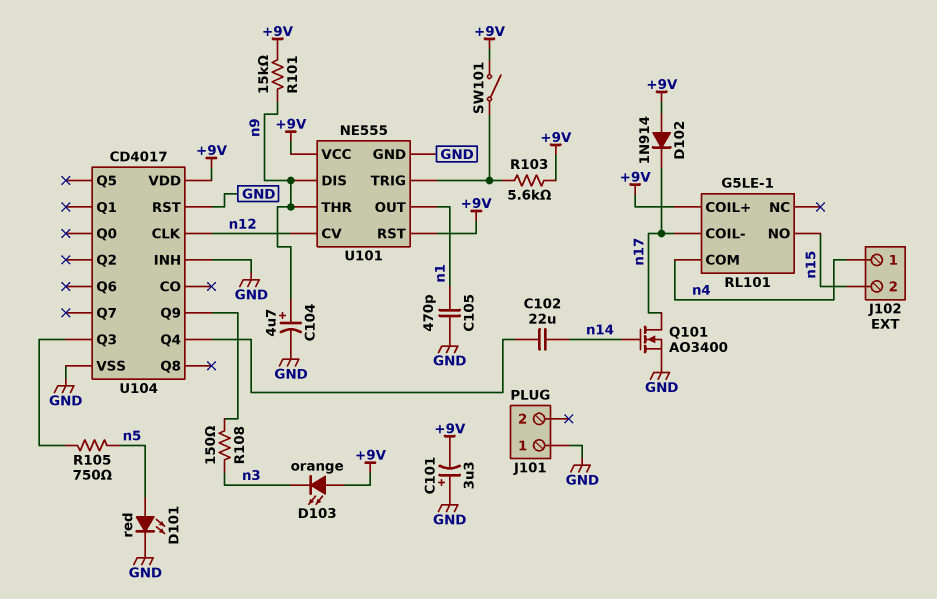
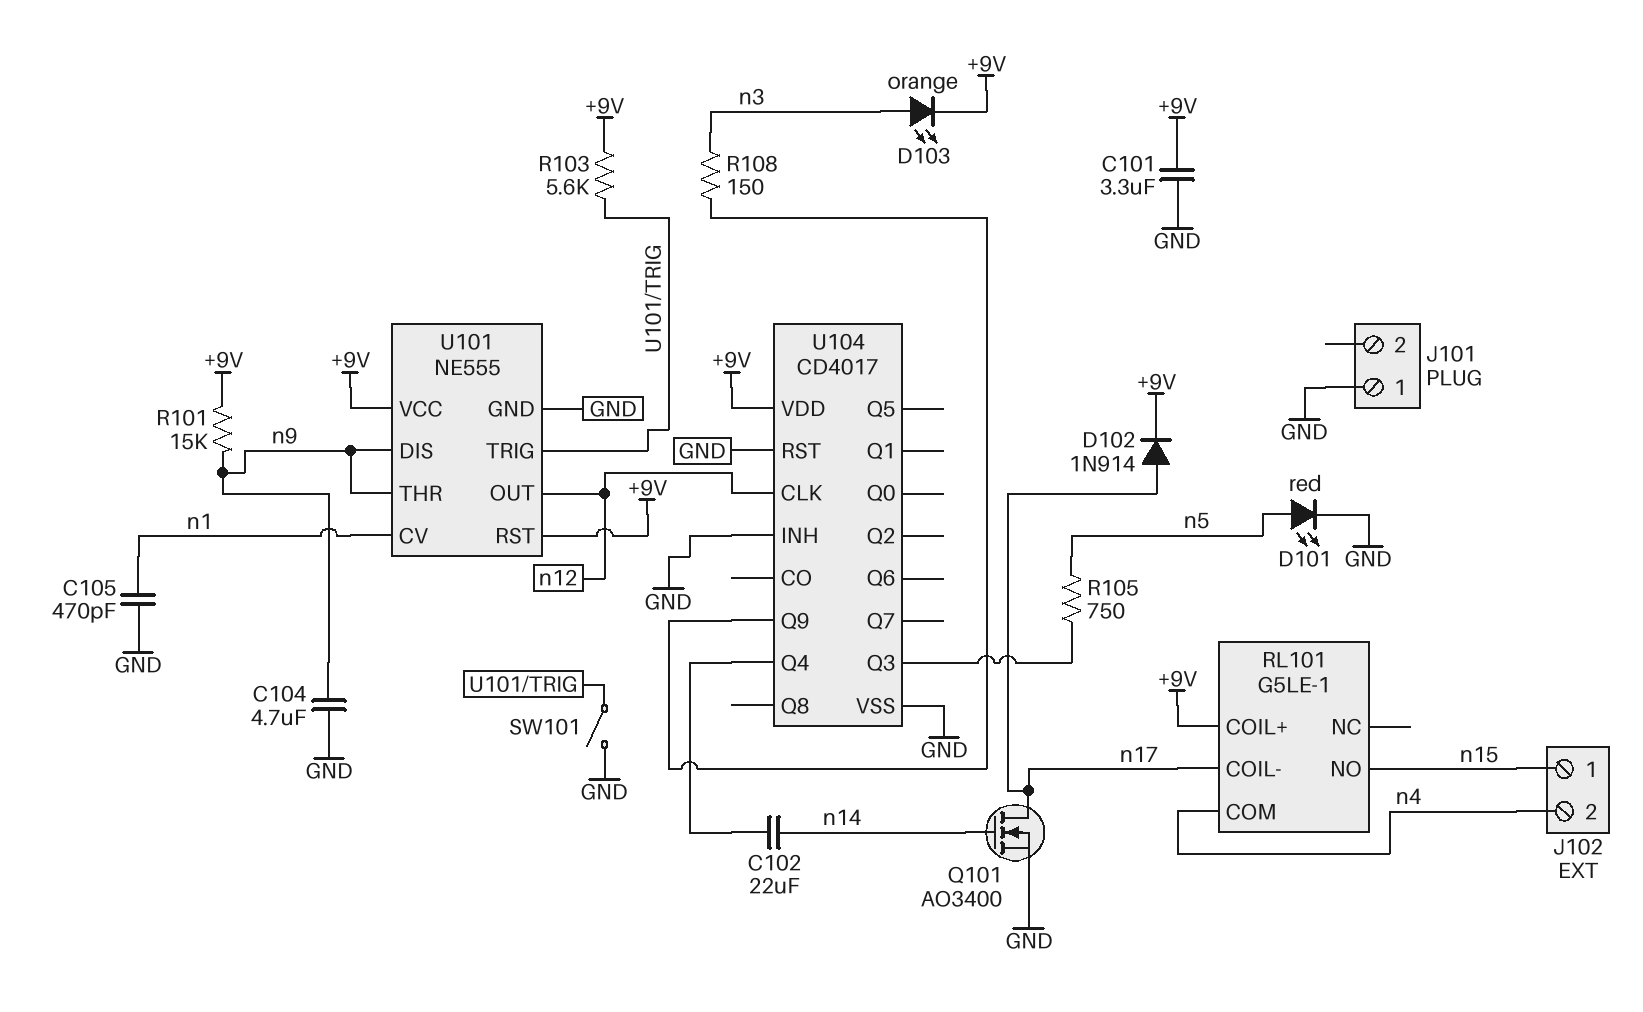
C101: 3.3uF (plus GND, minus +9V) -> 3.3uF (+9V, GND)
C104: 4.7uF (plus n9, minus GND) -> 4.7uF (GND, n9)
D102: diode 1N914 (A +9V, K n17) -> diode 1N914 (A n17, K +9V)
D103: LED orange (A +9V, K n3) -> LED orange (A n3, K +9V)
J102 pin 1: n4 -> n15
J102 pin 2: n15 -> n4
SW101: switch (+9V, U101/TRIG) -> switch (GND, U101/TRIG)
U101 pin CV: n12 -> n1
U101 pin OUT: n1 -> n12

